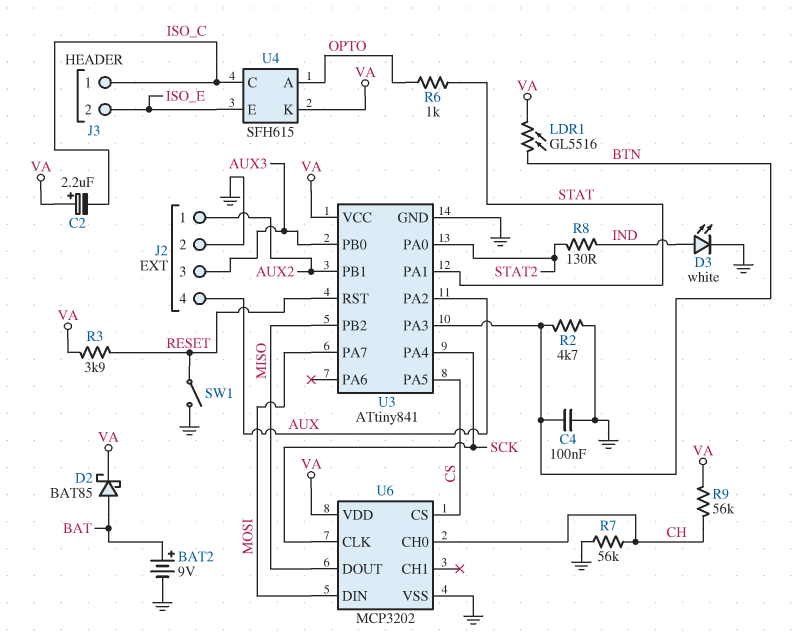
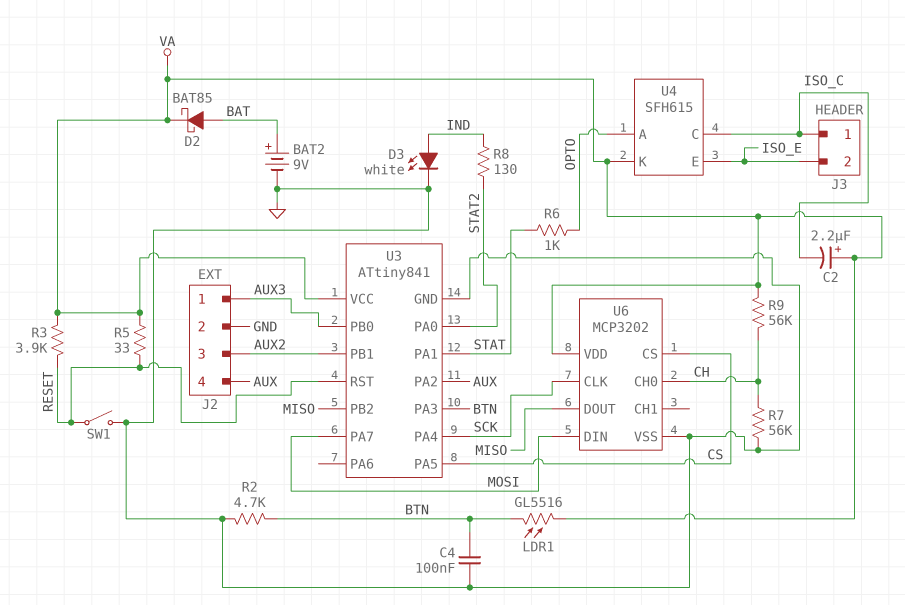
J2 pin 1: AUX2 -> AUX3
J2 pin 3: AUX3 -> AUX2
R5: none -> 33 (RESET, VA)

